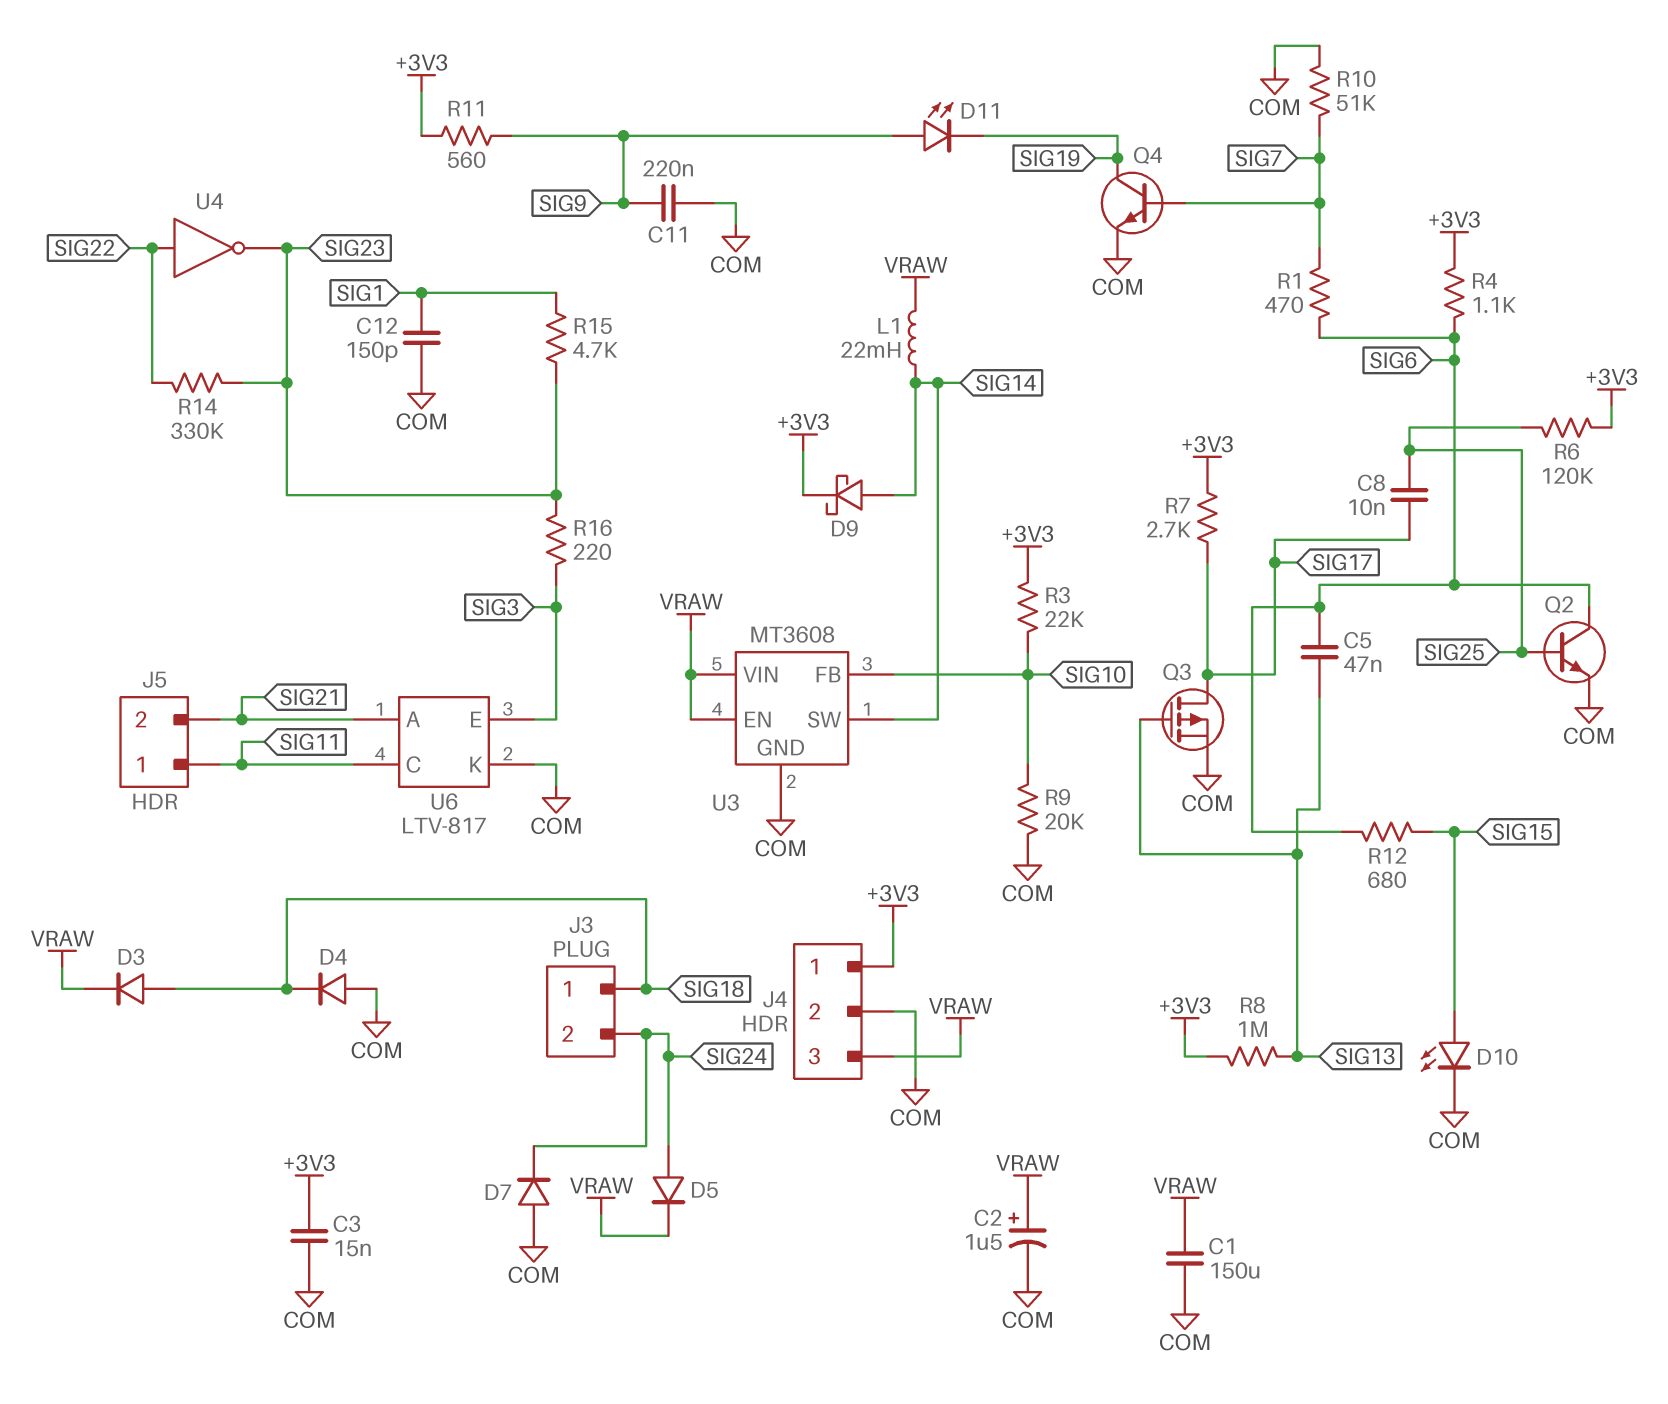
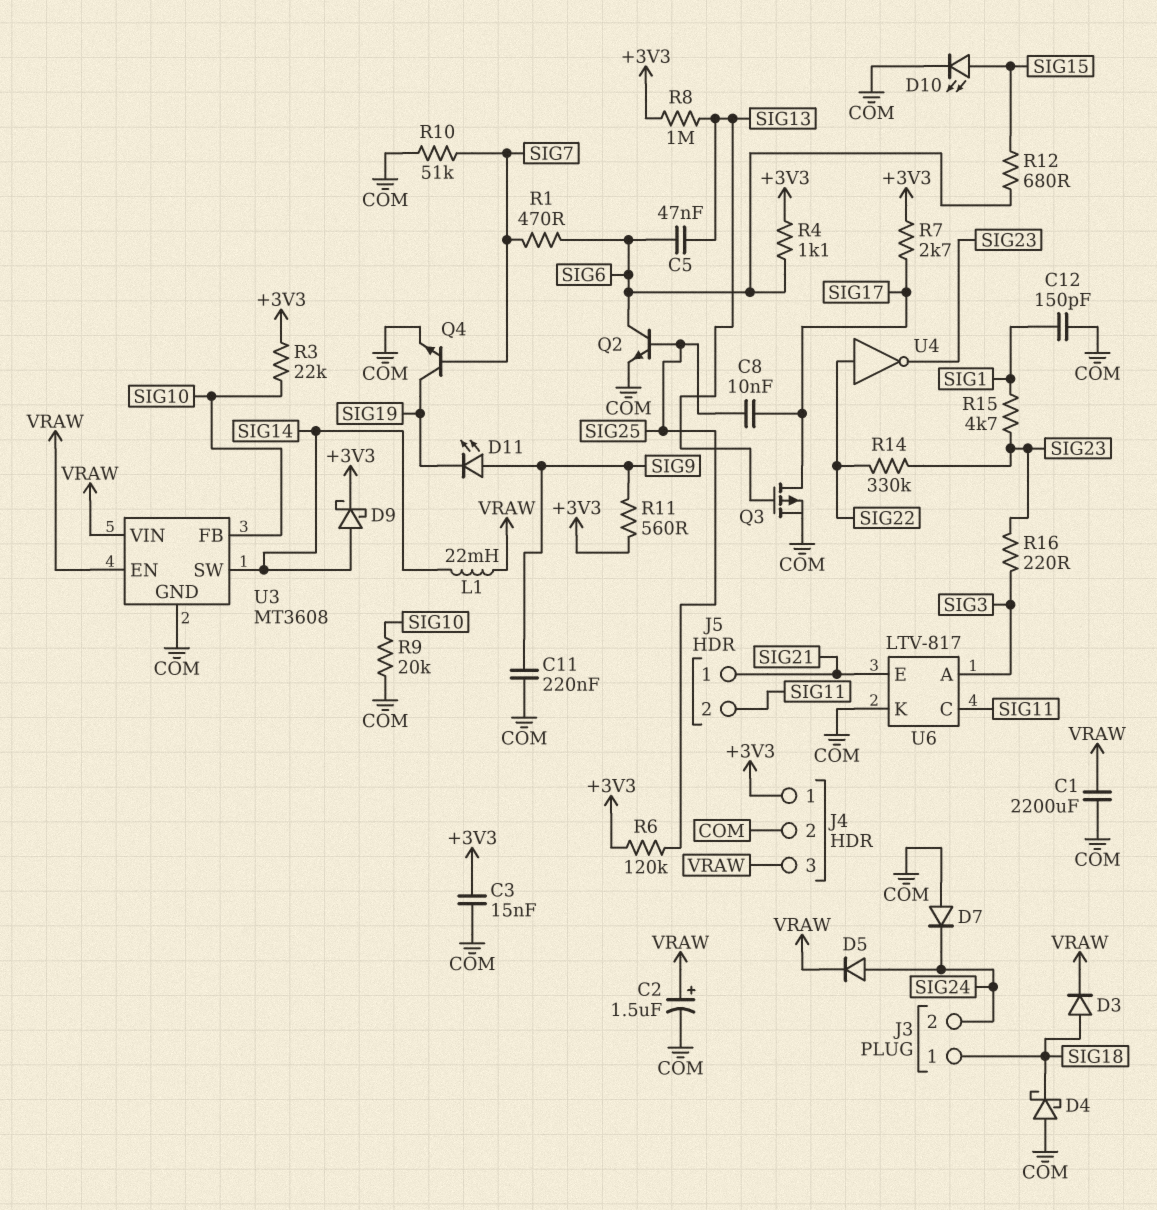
C1: 150uF (COM, VRAW) -> 2200uF (COM, VRAW)
D4: diode (A COM, K SIG18) -> schottky (A COM, K SIG18)
J5 pin 1: SIG11 -> SIG21
J5 pin 2: SIG21 -> SIG11
U6 pin A: SIG21 -> SIG3
U6 pin E: SIG3 -> SIG21

